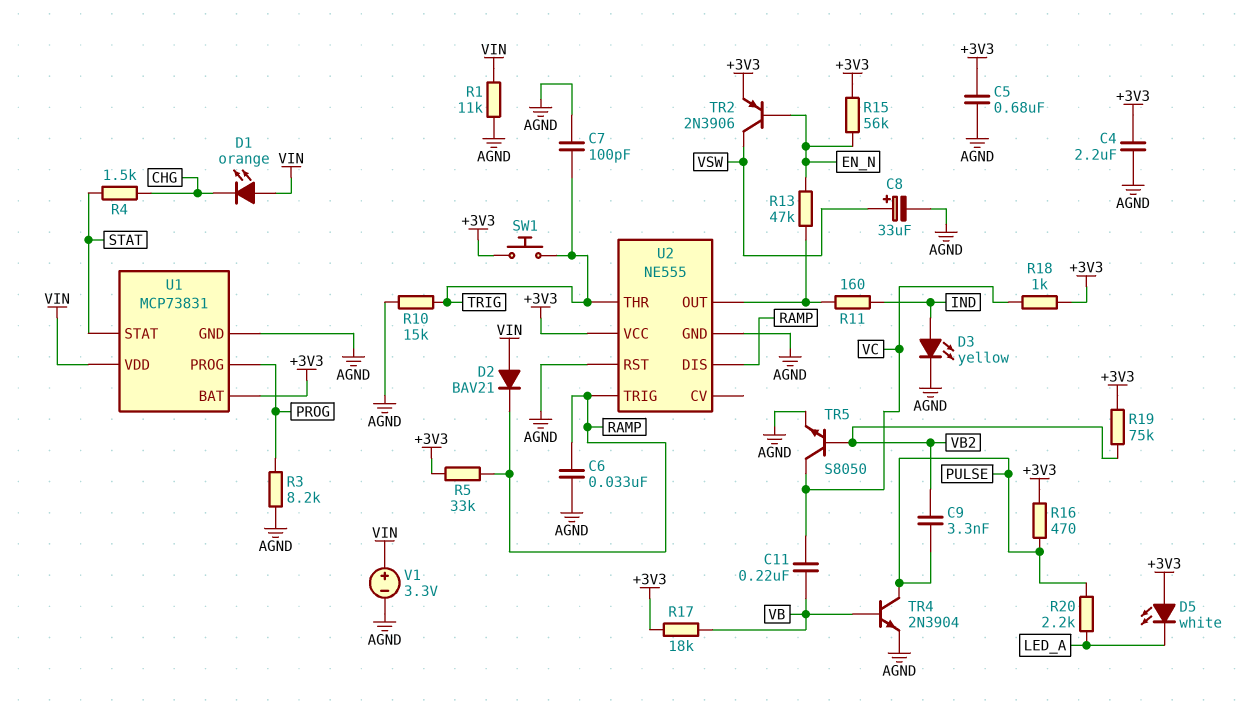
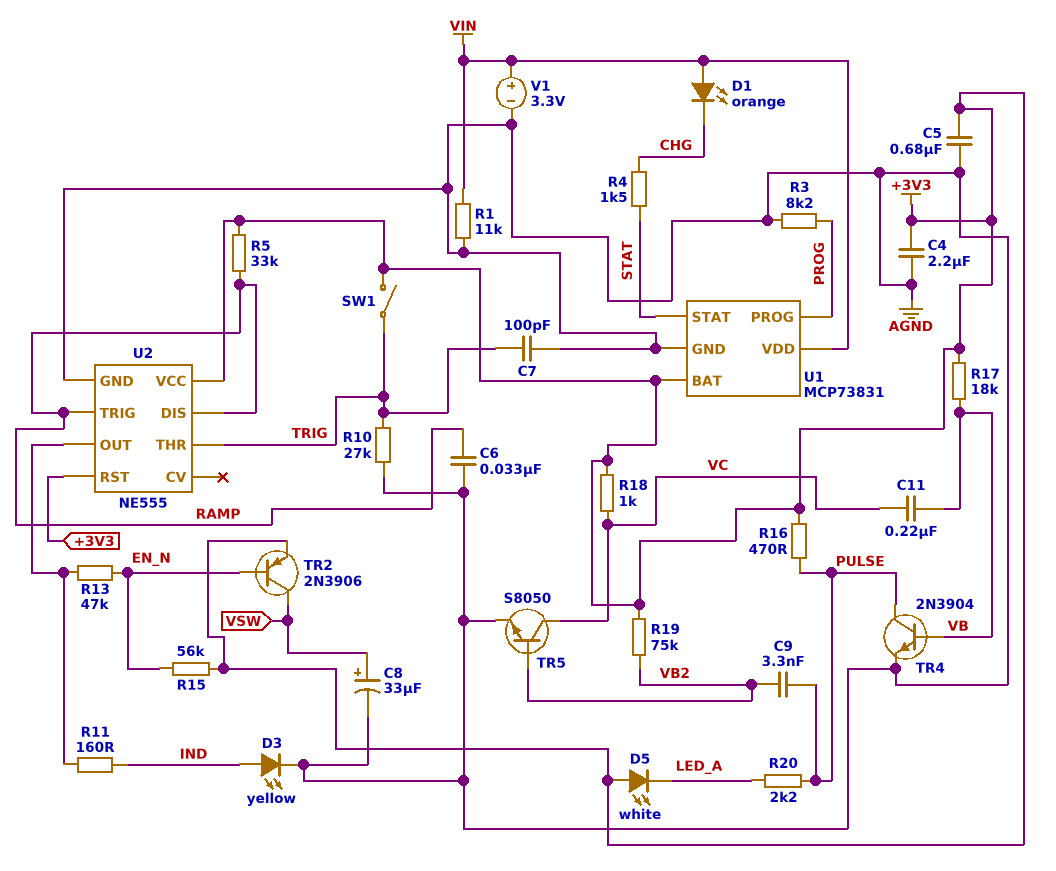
D2: diode BAV21 (A VIN, K RAMP) -> none
R10: 15k (AGND, TRIG) -> 27k (AGND, TRIG)
SW1: button (+3V3, TRIG) -> switch (+3V3, TRIG)
U2 pin RST: AGND -> +3V3

